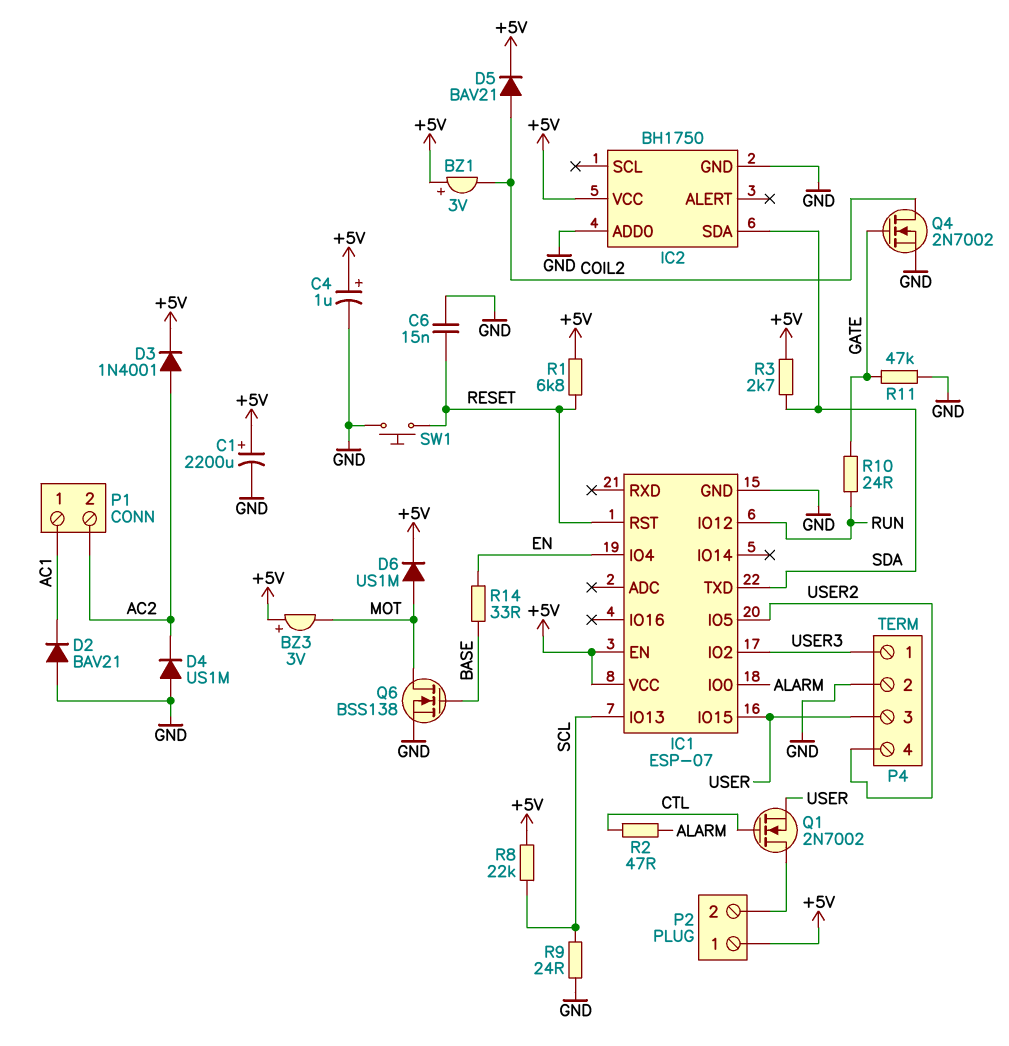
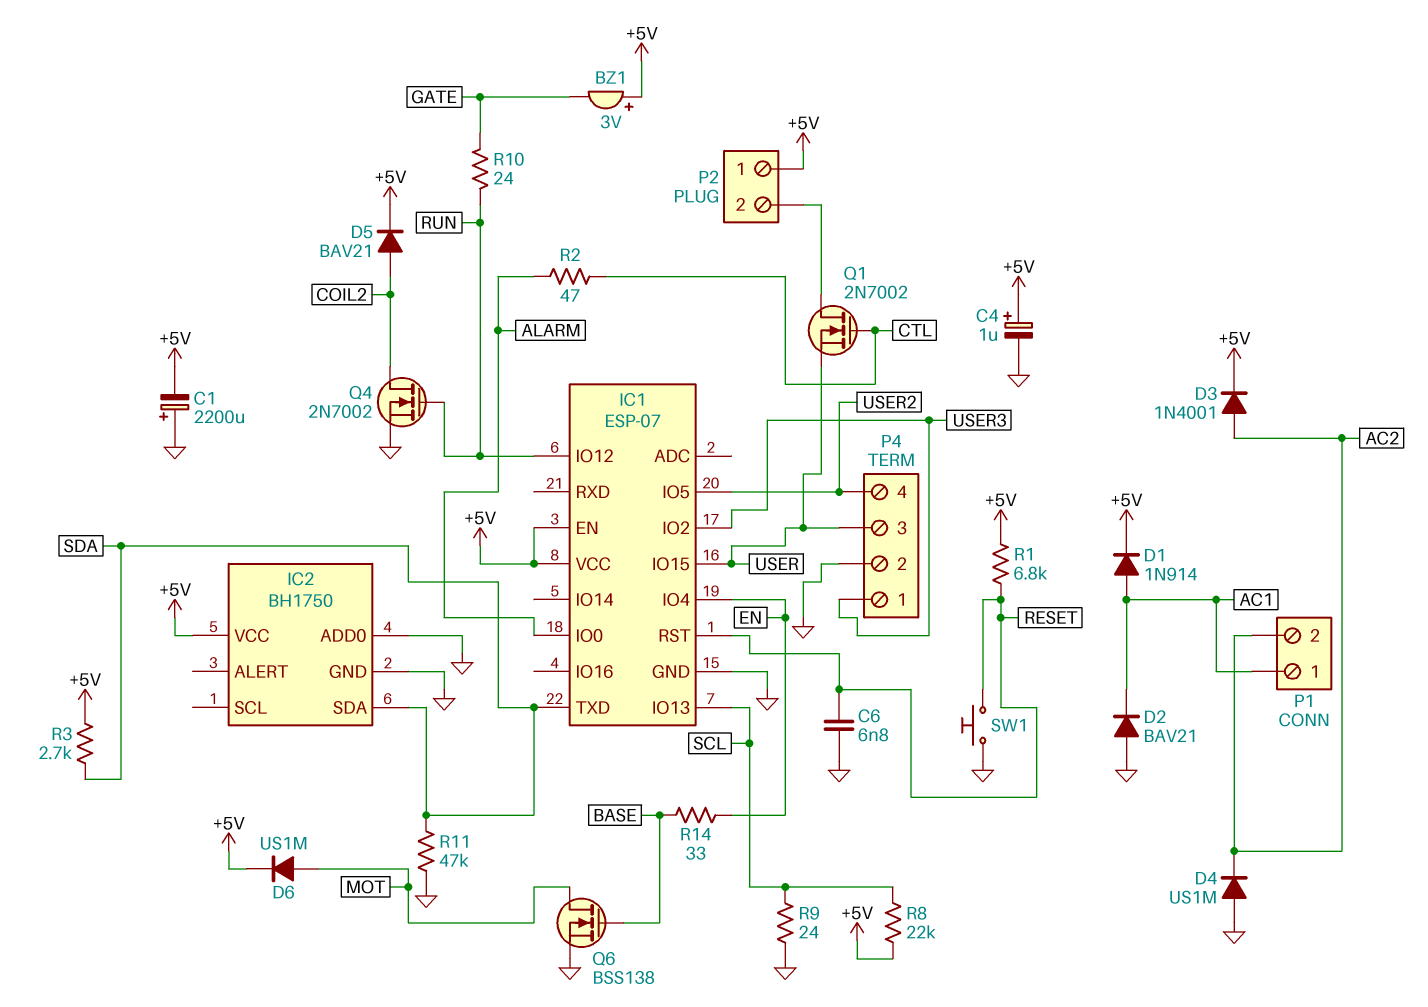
BZ1: buzzer 3V (plus +5V, minus COIL2) -> buzzer 3V (plus +5V, minus GATE)
BZ3: buzzer 3V (plus +5V, minus MOT) -> none
C1: 2200uF (plus +5V, minus GND) -> 2200uF (plus GND, minus +5V)
C6: 15nF (GND, RESET) -> 6.8nF (GND, RESET)
D1: none -> diode 1N914 (A AC1, K +5V)
Q4: NMOS 2N7002 (G GATE, D COIL2, S GND) -> NMOS 2N7002 (G RUN, D COIL2, S GND)
R11: 47k (GATE, GND) -> 47k (GND, SDA)

